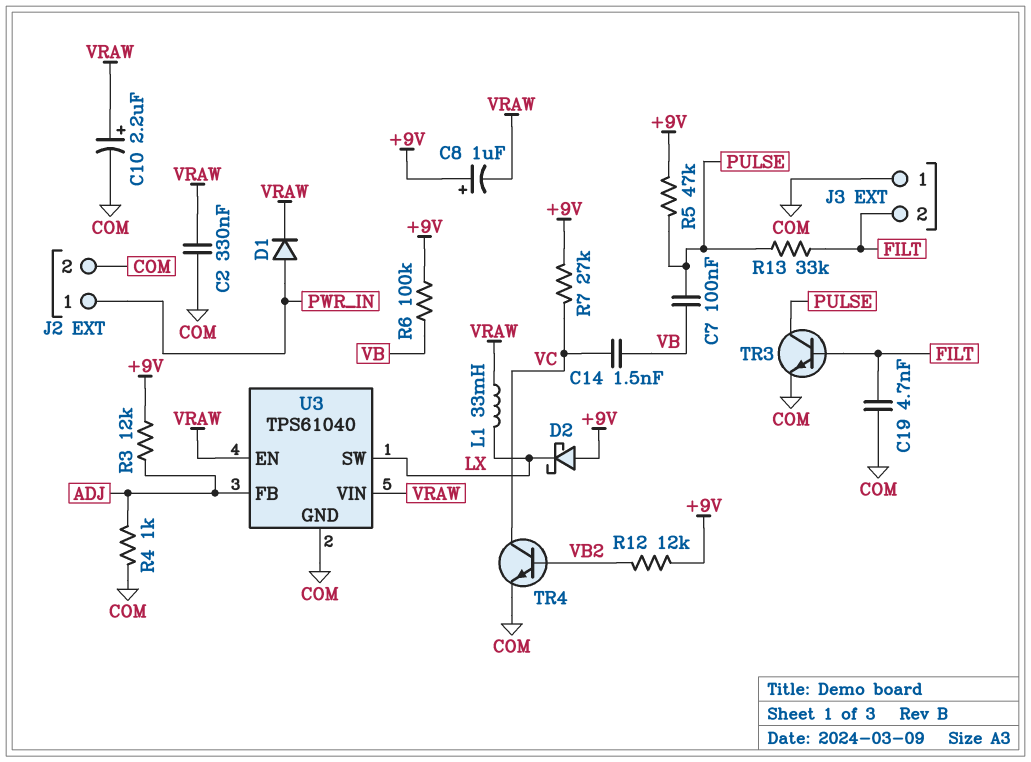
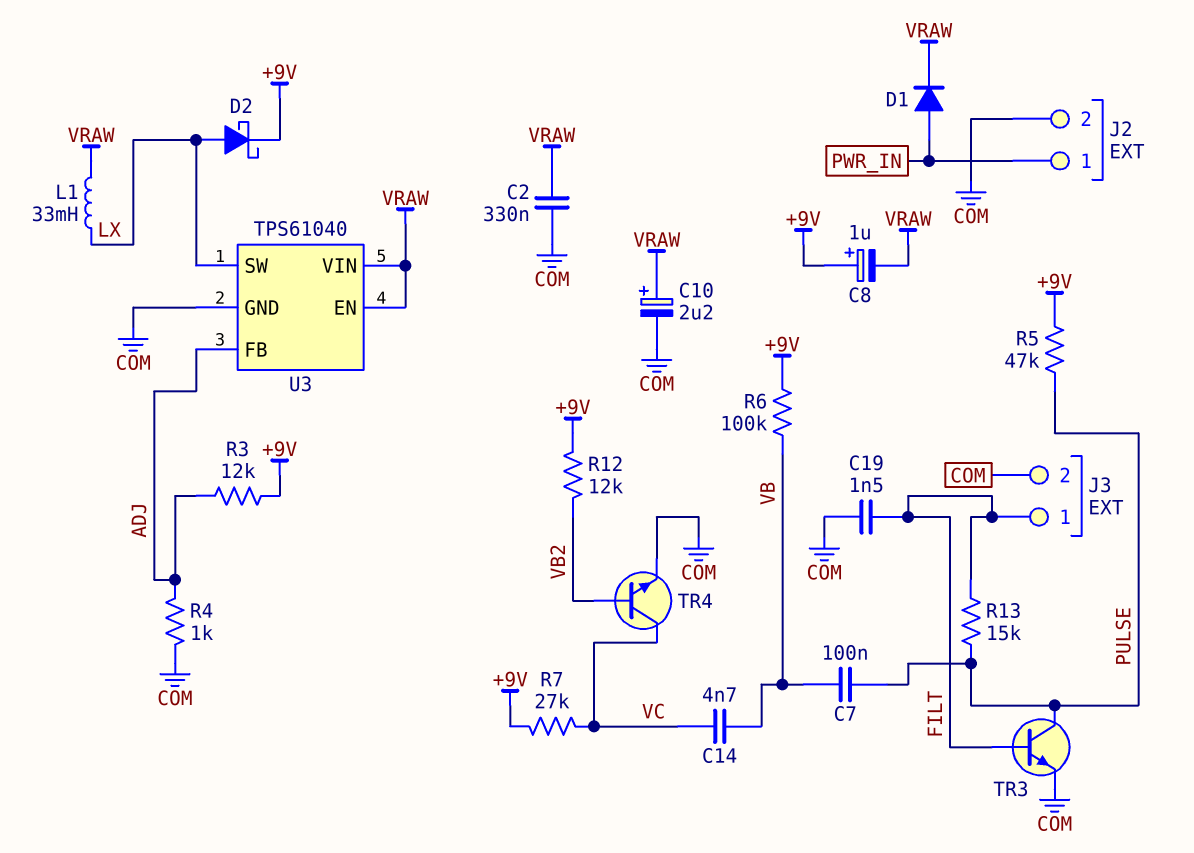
C14: 1.5nF (VB, VC) -> 4.7nF (VB, VC)
C19: 4.7nF (COM, FILT) -> 1.5nF (COM, FILT)
D2: schottky (A +9V, K LX) -> schottky (A LX, K +9V)
J3 pin 1: COM -> FILT
J3 pin 2: FILT -> COM
R13: 33k (FILT, PULSE) -> 15k (FILT, PULSE)

